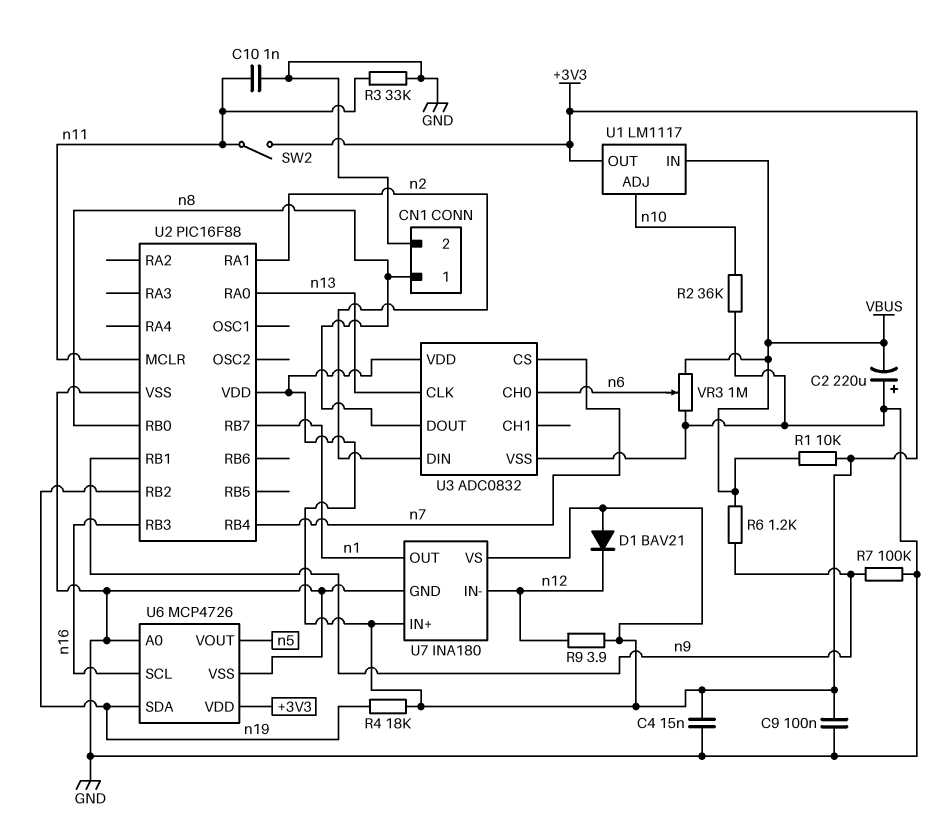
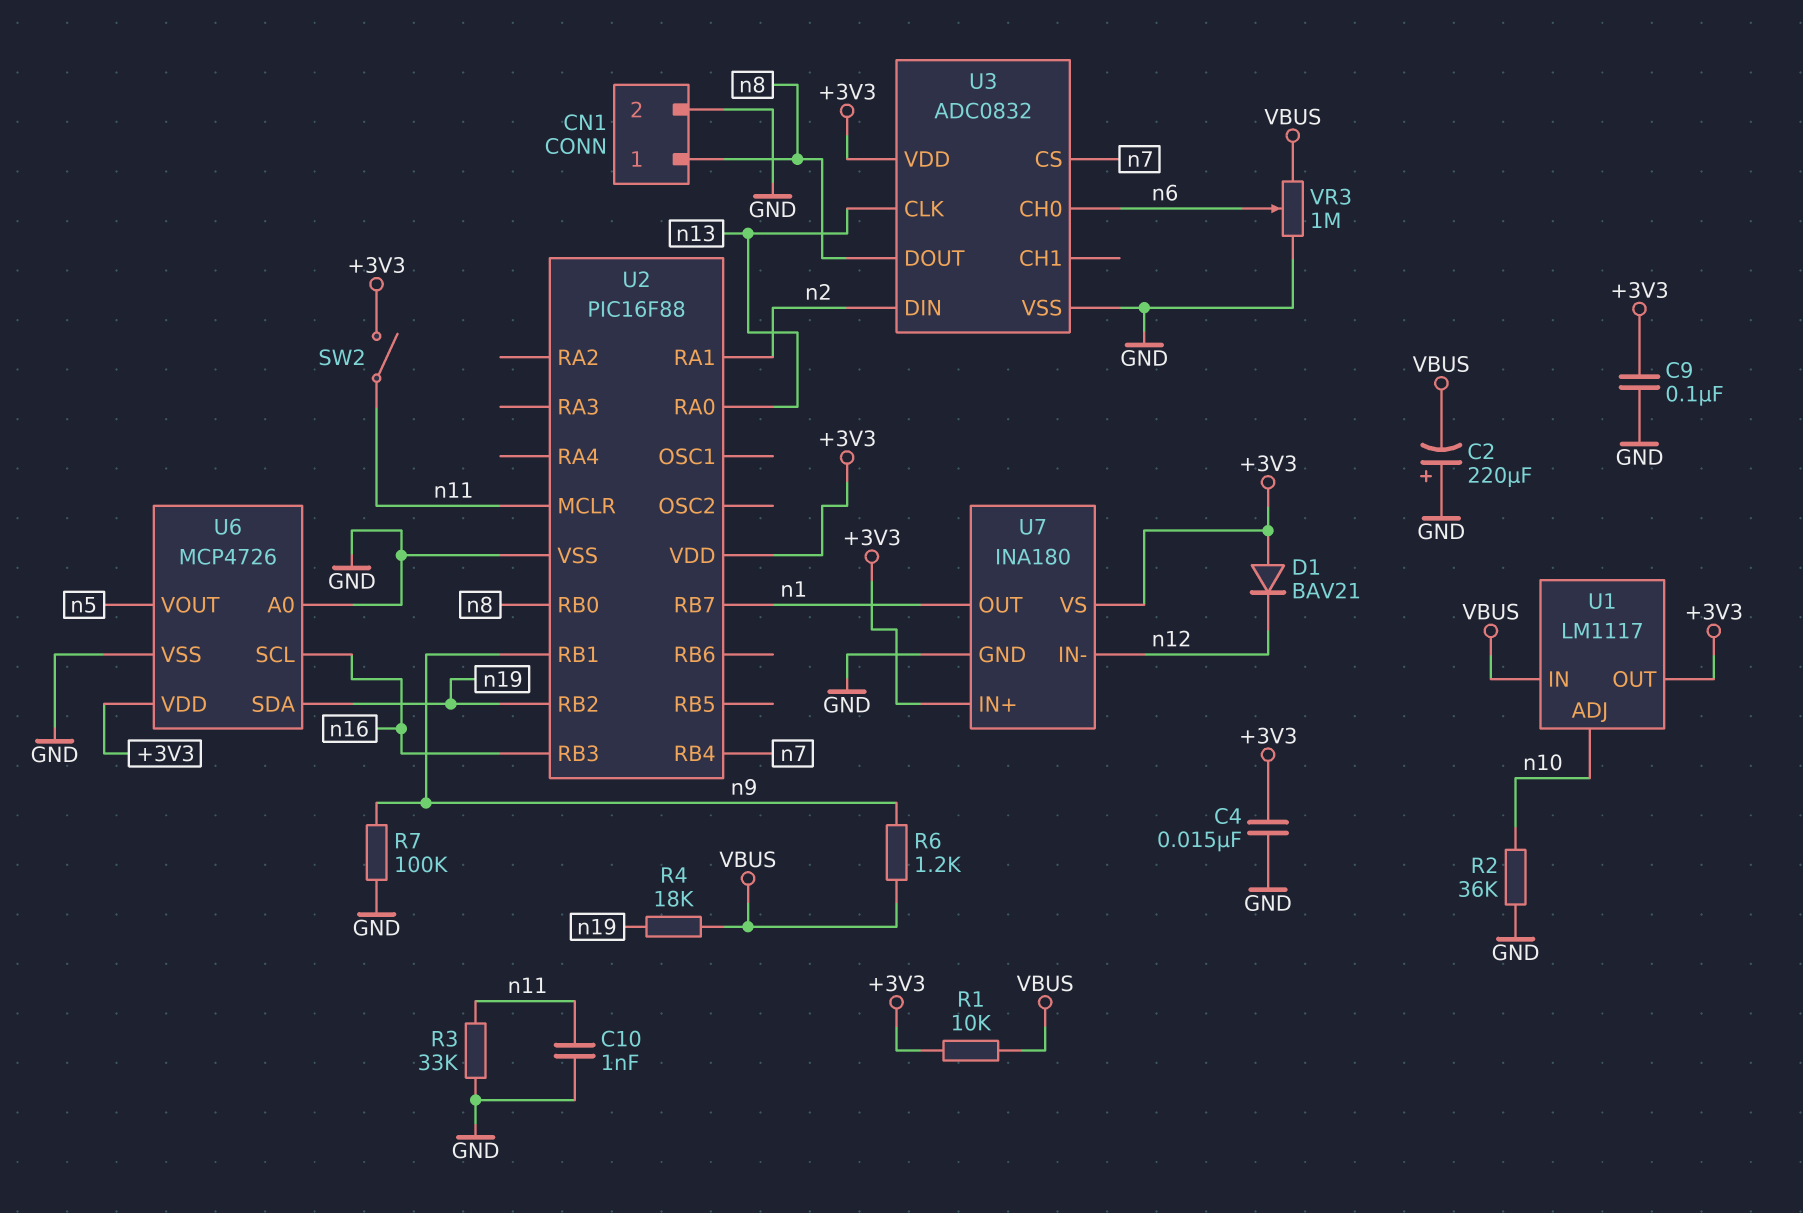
R4: 18k (+3V3, n19) -> 18k (VBUS, n19)
R9: 3.9 (+3V3, n12) -> none

